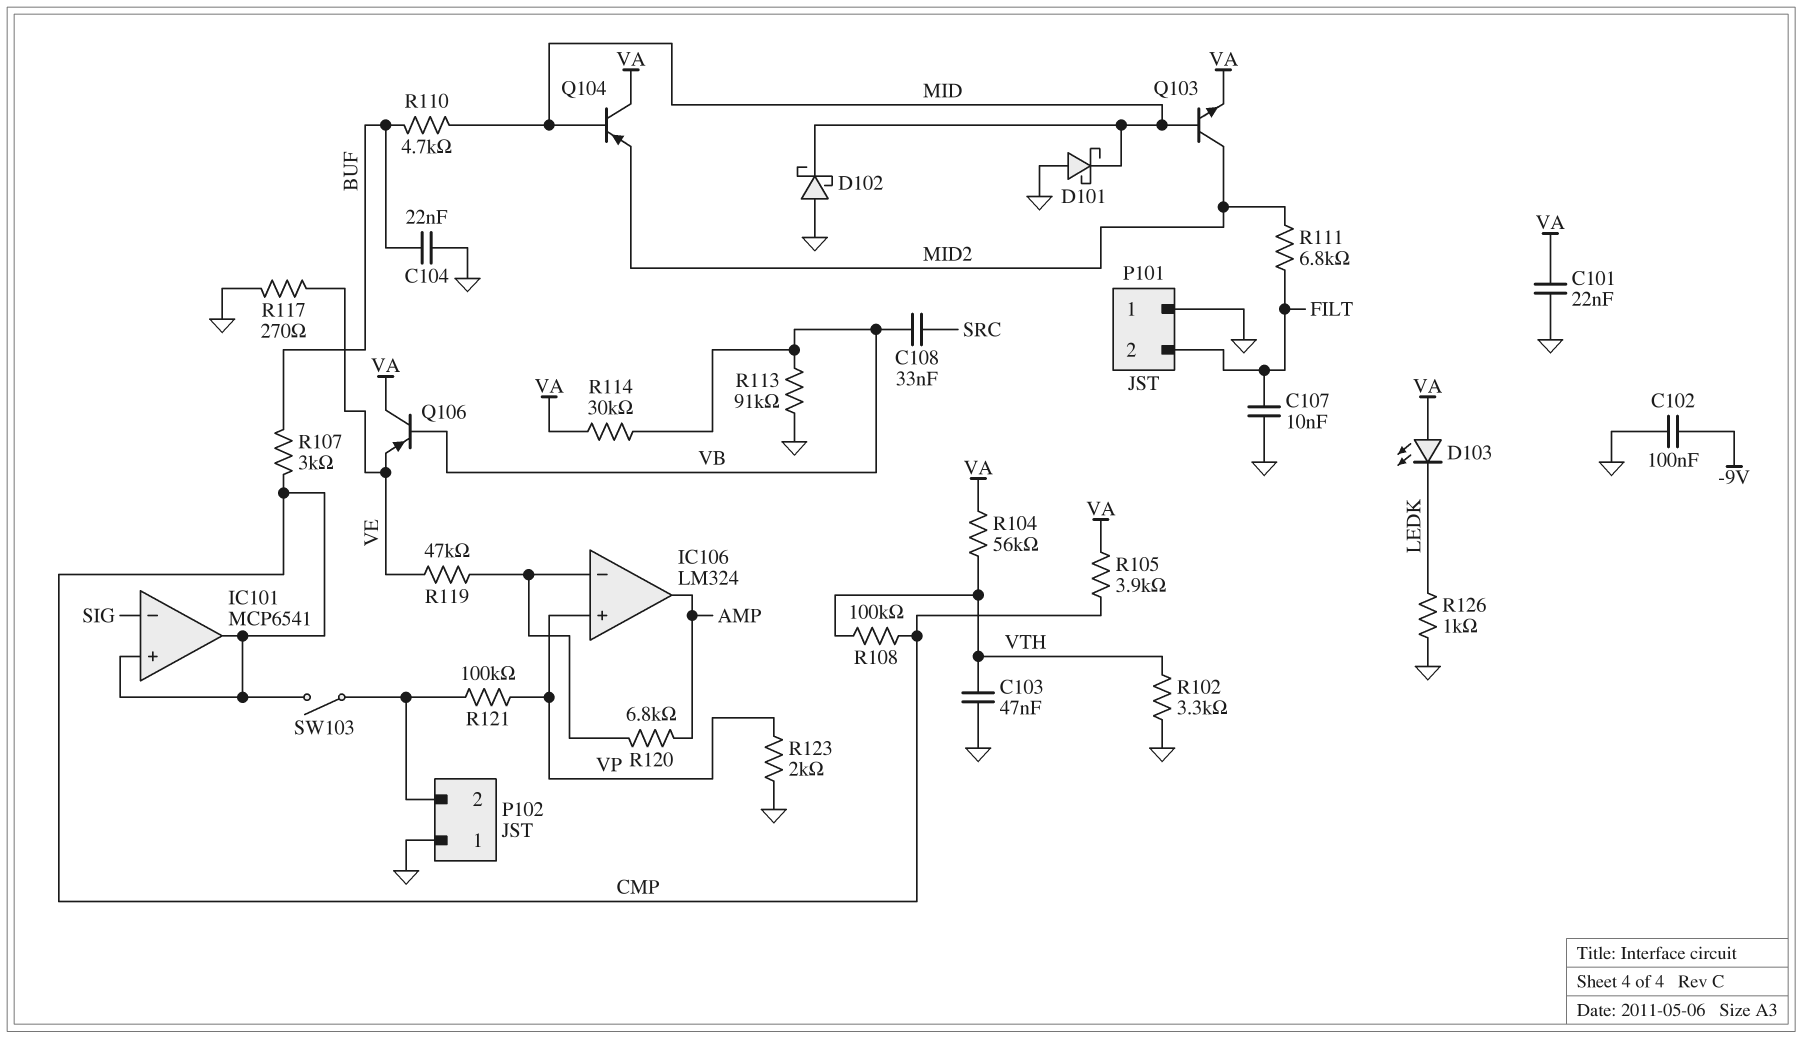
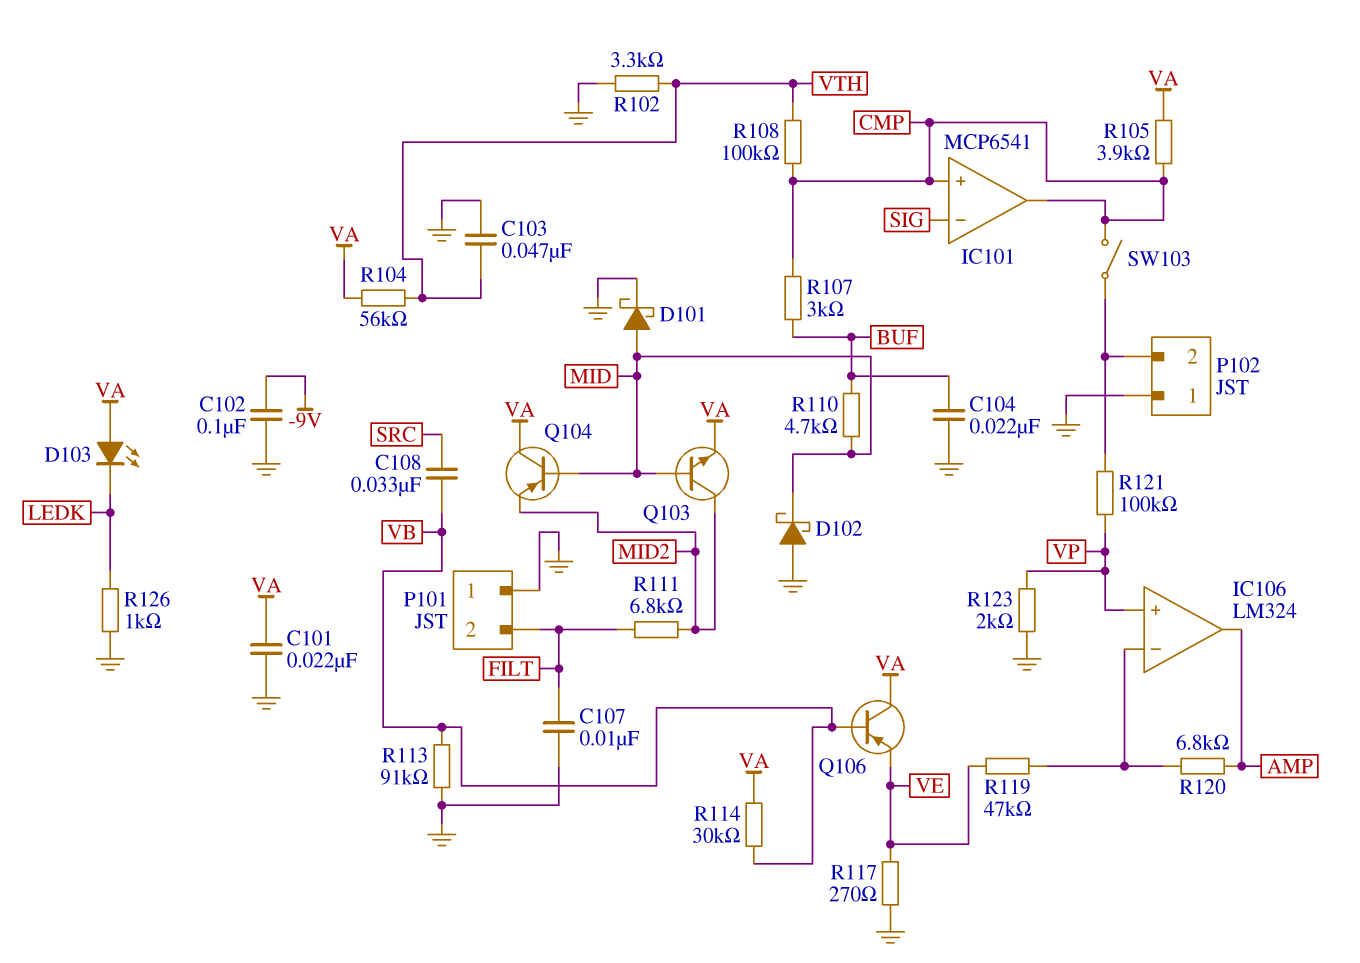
D101: schottky (A GND, K MID) -> schottky (A MID, K GND)

